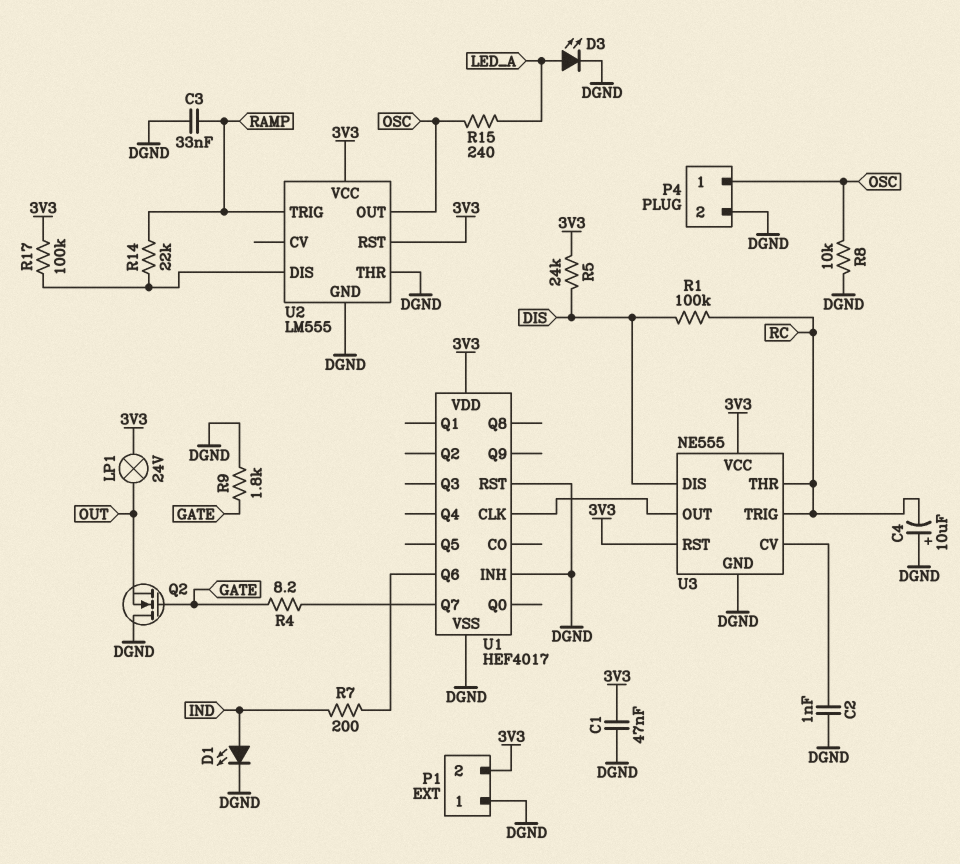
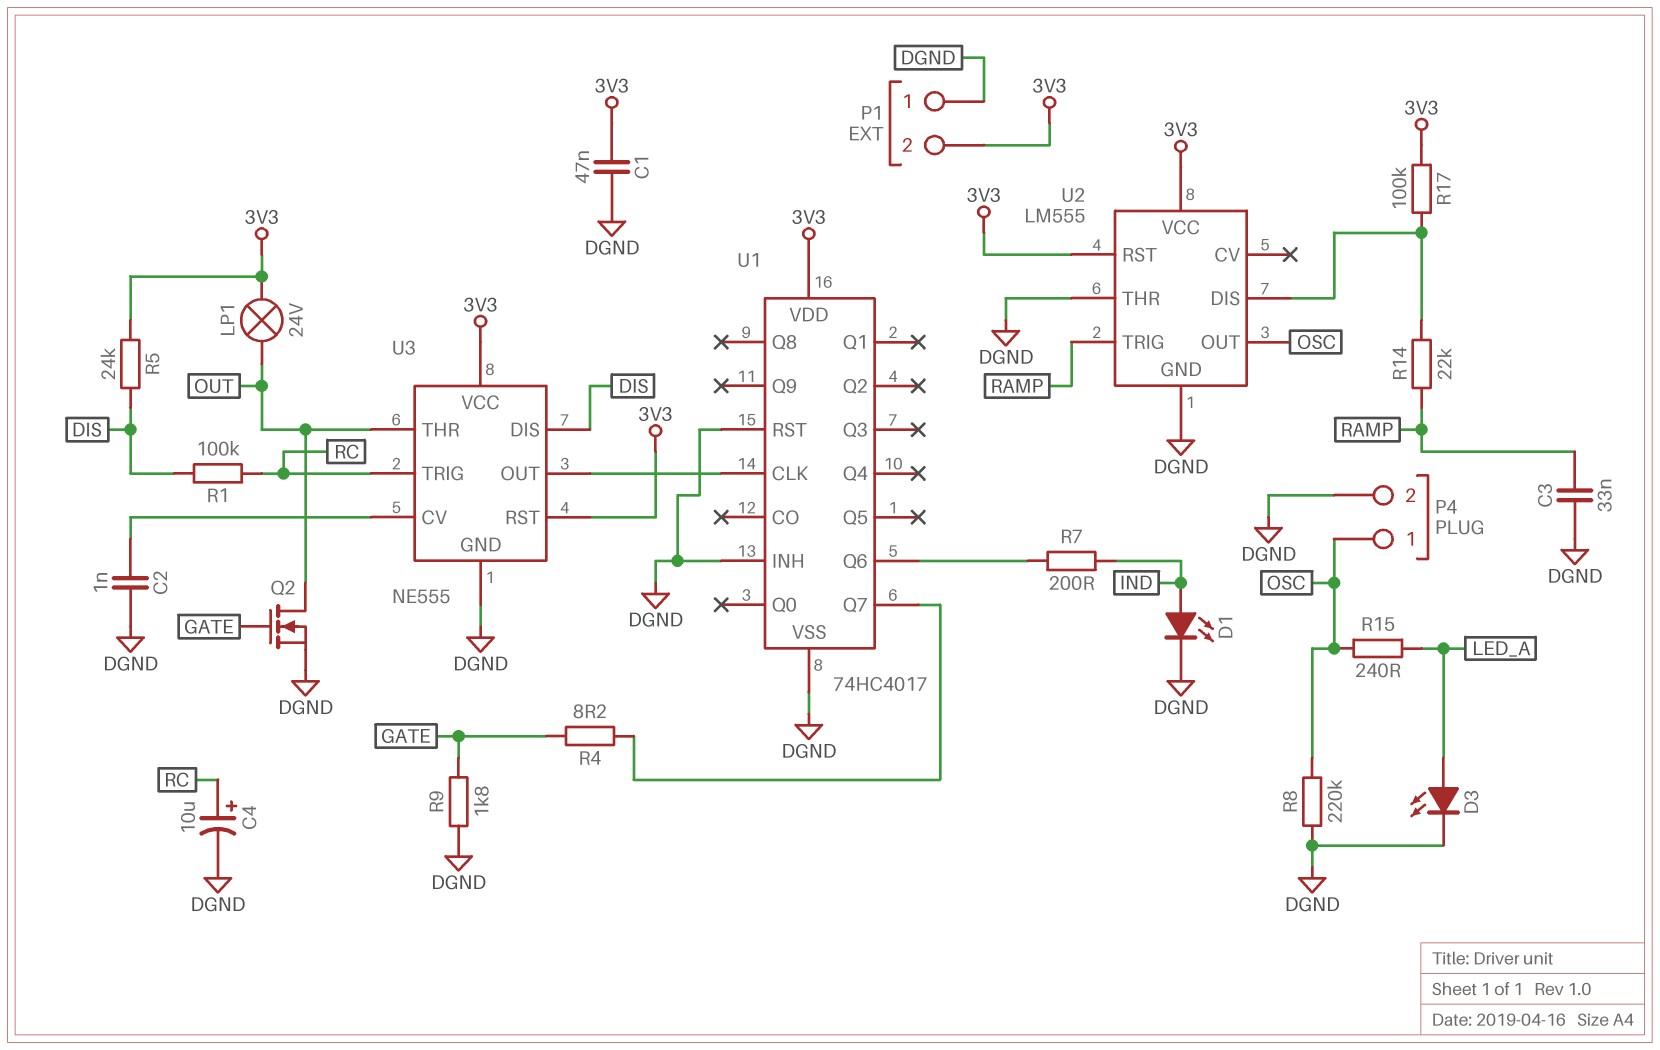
C4: 10uF (plus DGND, minus RC) -> 10uF (plus RC, minus DGND)
Q2: NMOS (G GATE, D DGND, S OUT) -> NMOS (G GATE, D OUT, S DGND)
R8: 10k (DGND, OSC) -> 220k (DGND, OSC)
U1: HEF4017 -> 74HC4017
U3 pin THR: RC -> OUT

